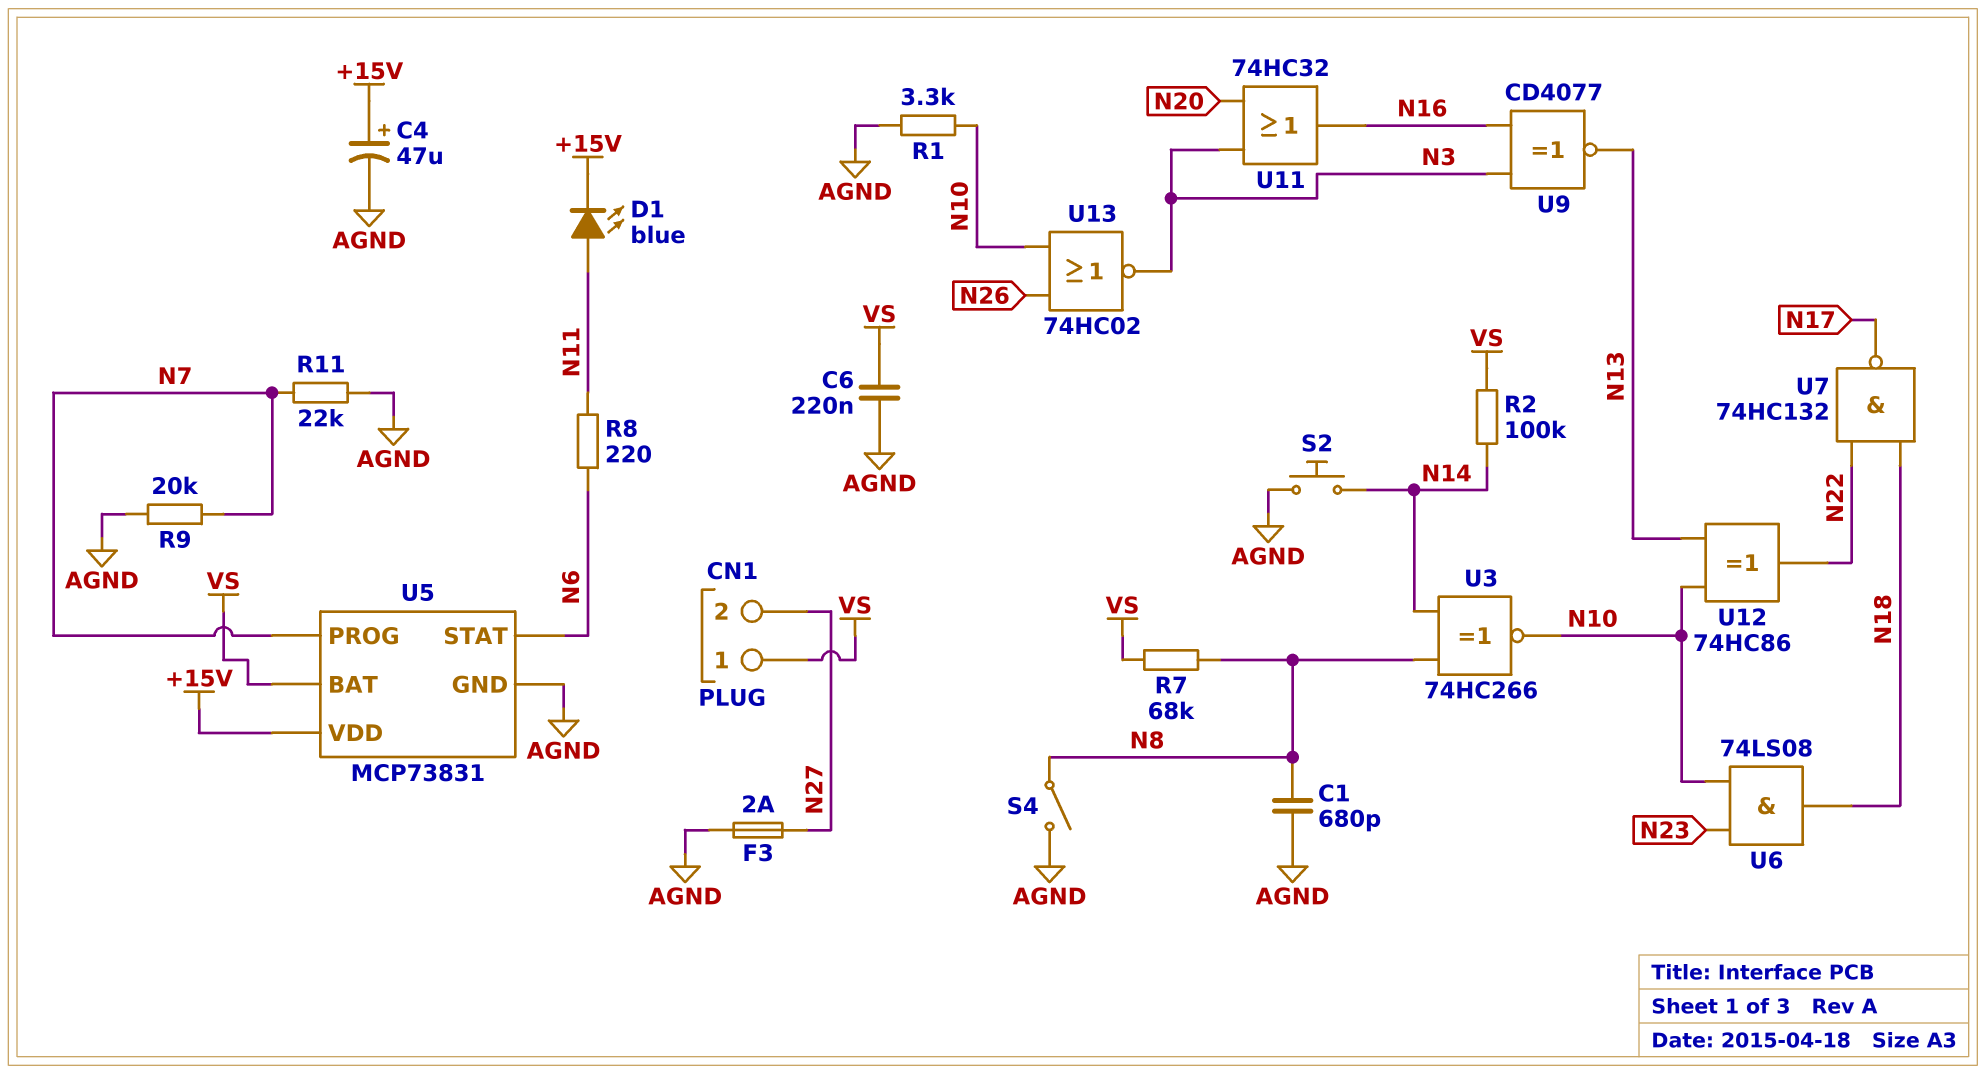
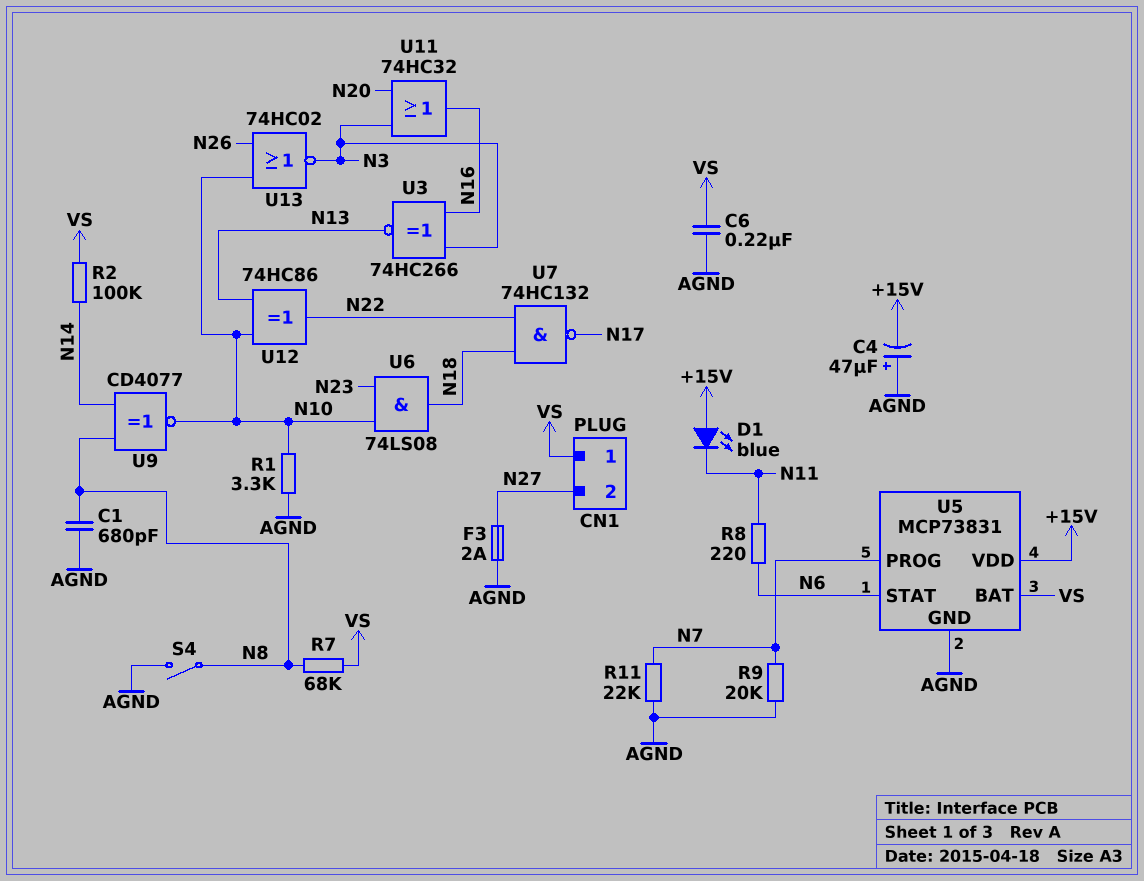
C4: 47uF (plus +15V, minus AGND) -> 47uF (plus AGND, minus +15V)
D1: LED blue (A N11, K +15V) -> LED blue (A +15V, K N11)
S2: button (AGND, N14) -> none
U3: XNOR 74HC266 (in N8, in N14, out N10) -> XNOR 74HC266 (in N3, in N16, out N13)
U9: XNOR CD4077 (in N3, in N16, out N13) -> XNOR CD4077 (in N8, in N14, out N10)

